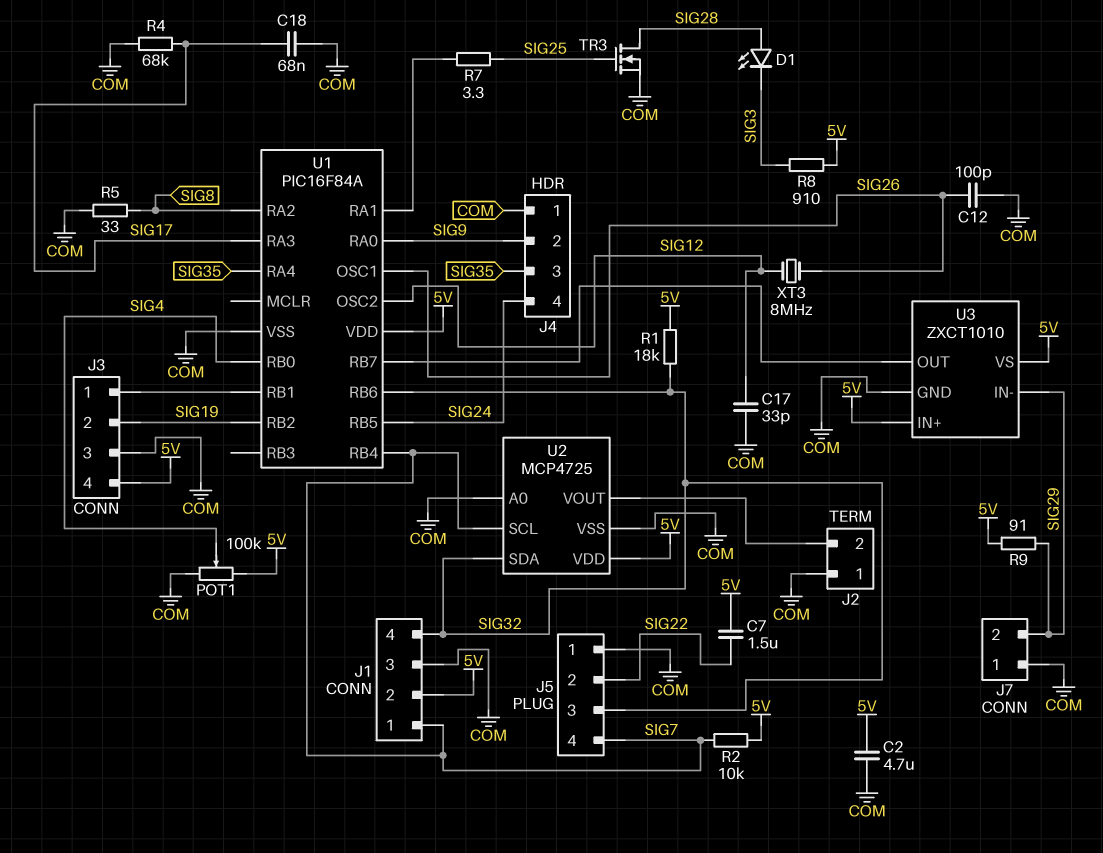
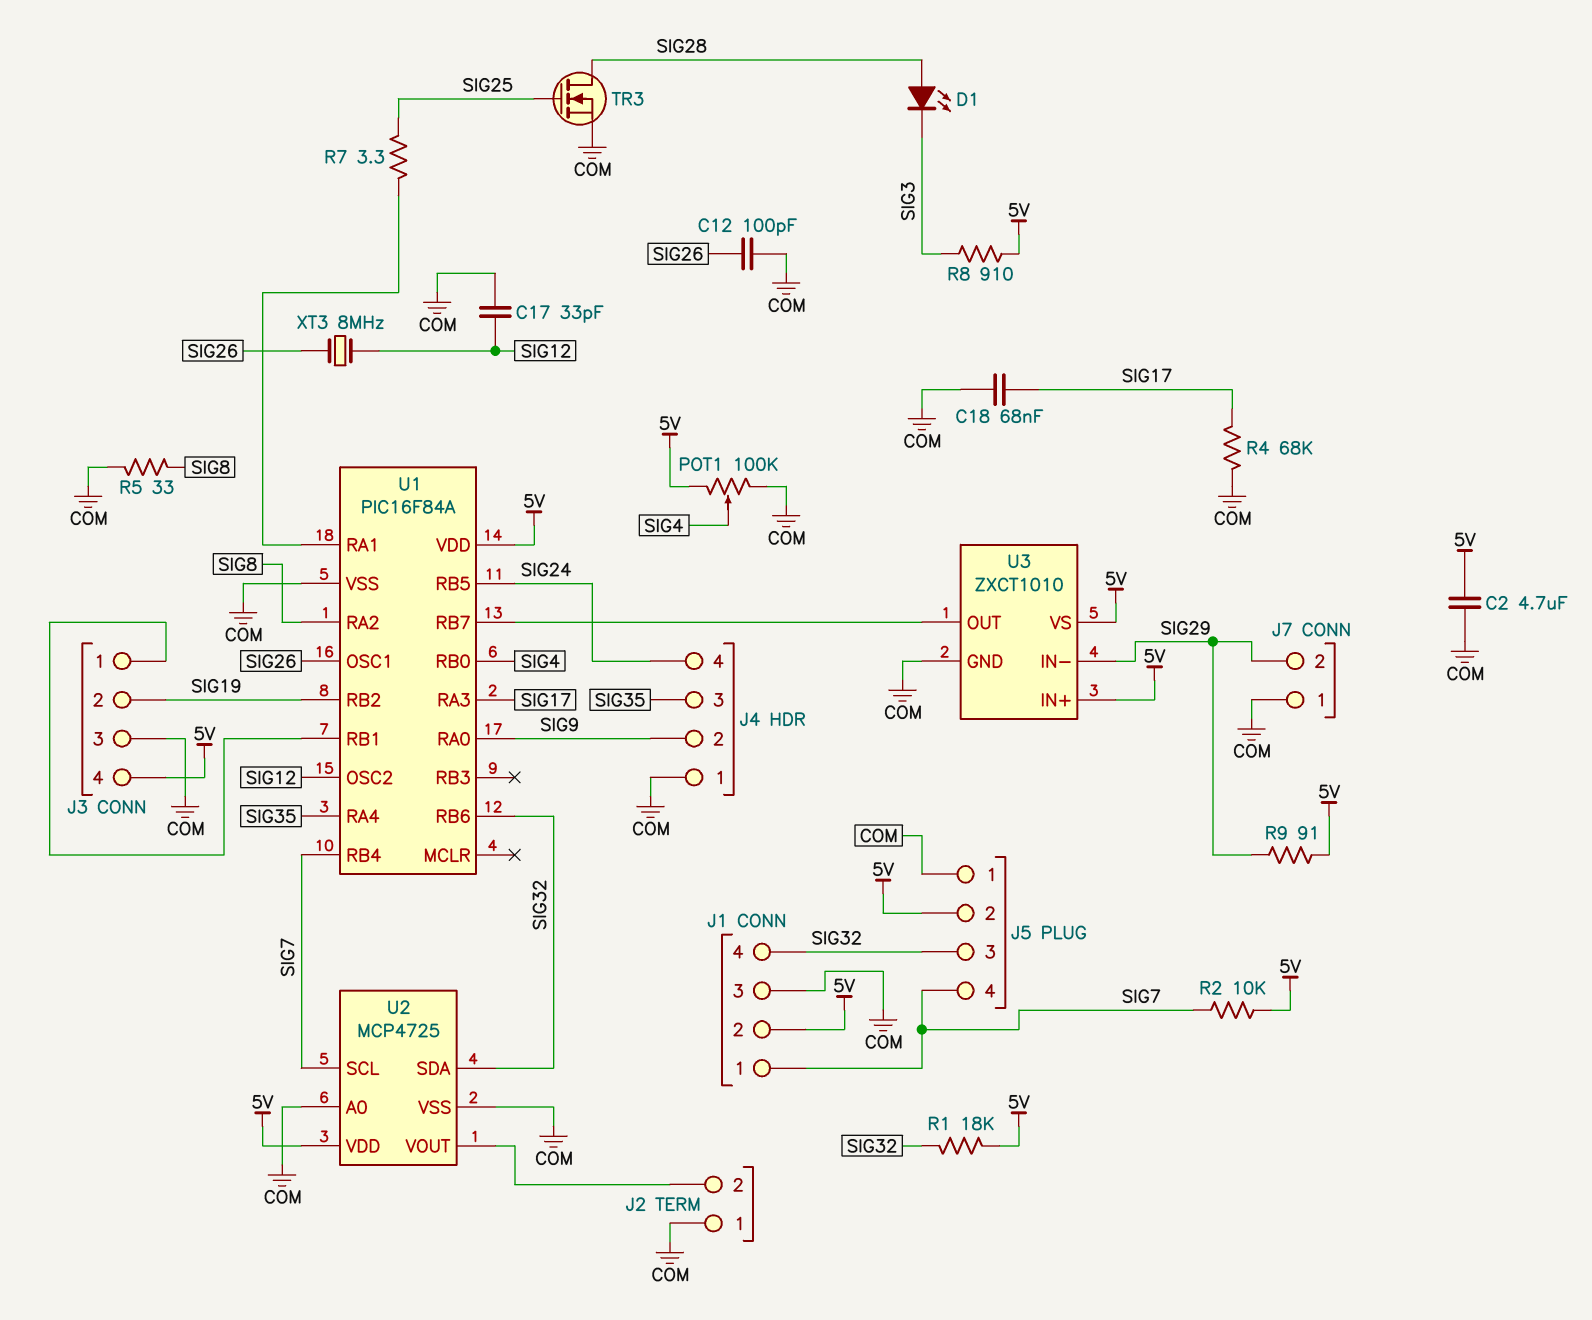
C7: 1.5uF (5V, SIG22) -> none
J5 pin 2: SIG22 -> 5V

